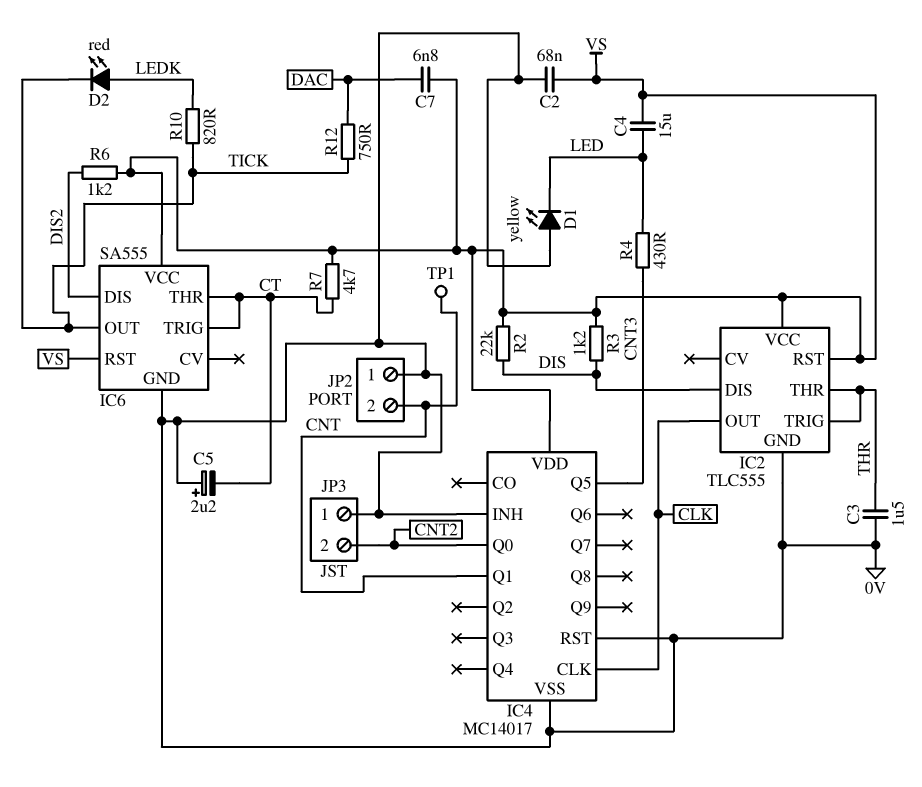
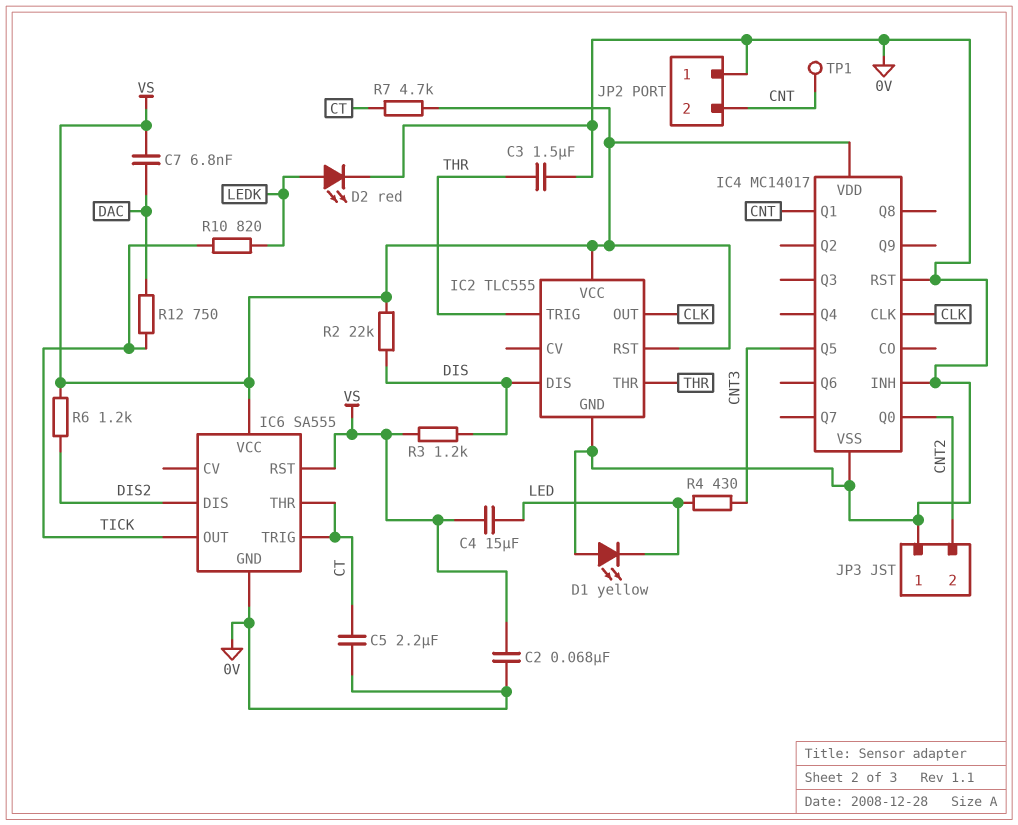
C5: 2.2uF (plus 0V, minus CT) -> 2.2uF (0V, CT)
D2: LED red (A LEDK, K TICK) -> LED red (A LEDK, K 0V)

